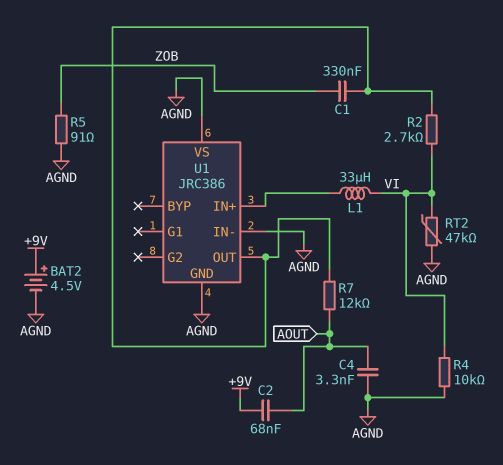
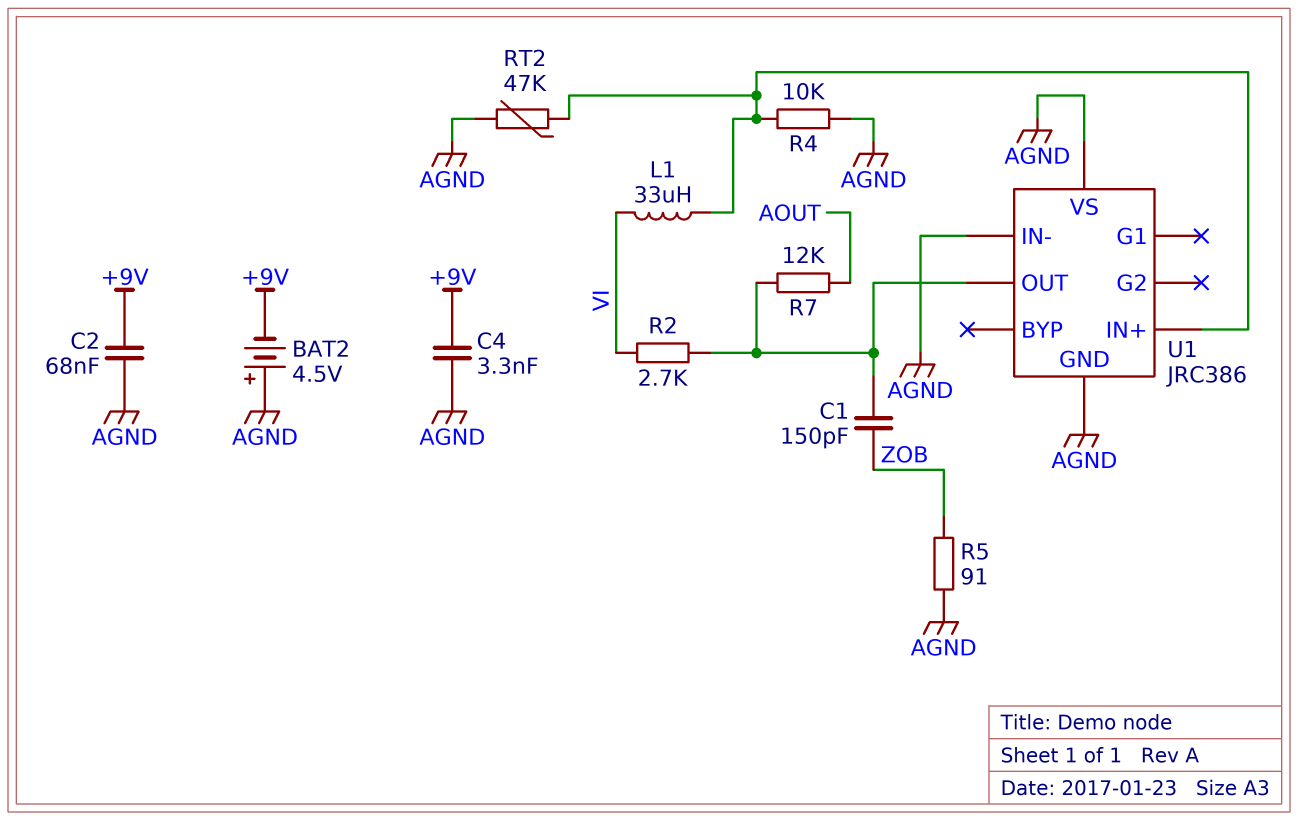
BAT2: 4.5V (plus +9V, minus AGND) -> 4.5V (plus AGND, minus +9V)
C1: 330nF (U1/OUT, ZOB) -> 150pF (U1/OUT, ZOB)
C2: 68nF (+9V, AOUT) -> 68nF (+9V, AGND)
C4: 3.3nF (AGND, AOUT) -> 3.3nF (+9V, AGND)
R4: 10k (AGND, VI) -> 10k (AGND, U1/IN+)
RT2: 47k (AGND, VI) -> 47k (AGND, U1/IN+)

